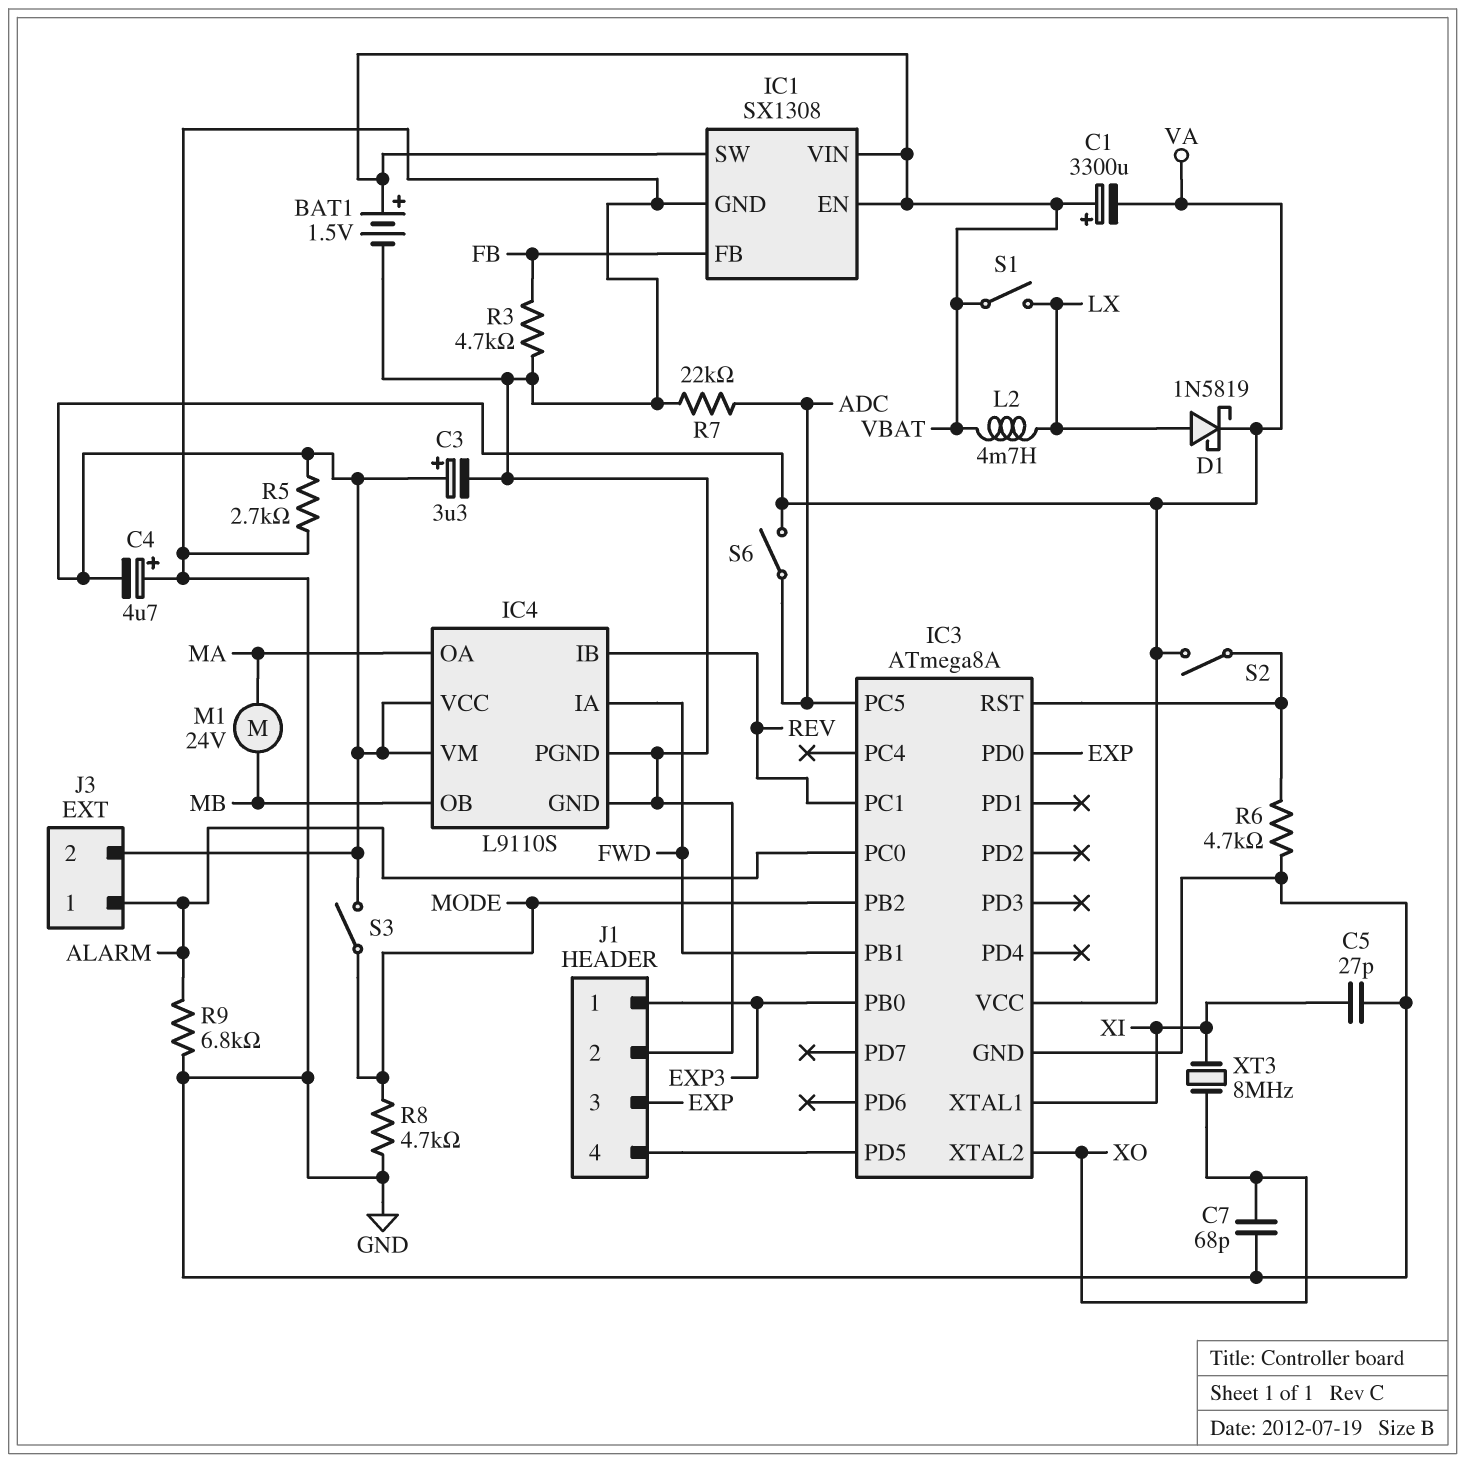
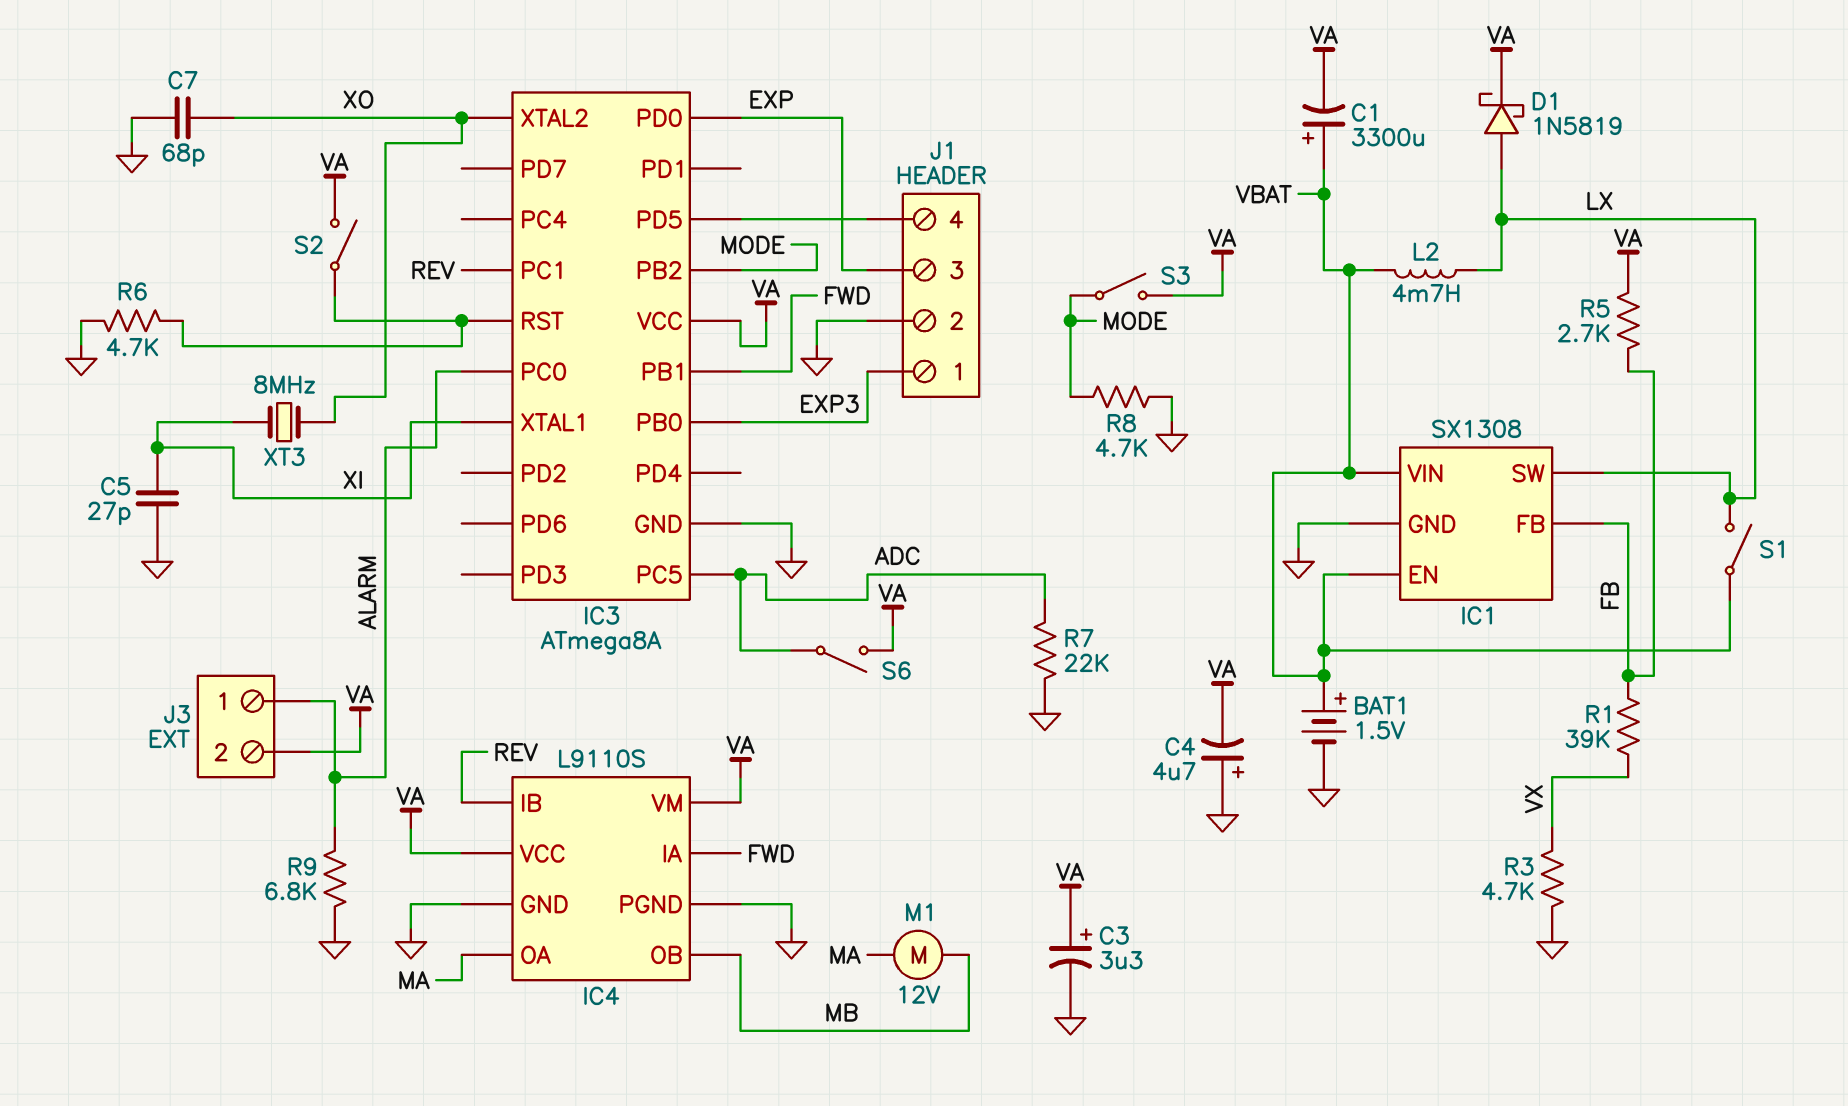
IC1 pin SW: VBAT -> LX
M1: motor 24V (MA, MB) -> motor 12V (MA, MB)
R1: none -> 39k (FB, VX)
R3: 4.7k (FB, GND) -> 4.7k (GND, VX)
R5: 2.7k (GND, VA) -> 2.7k (FB, VA)

